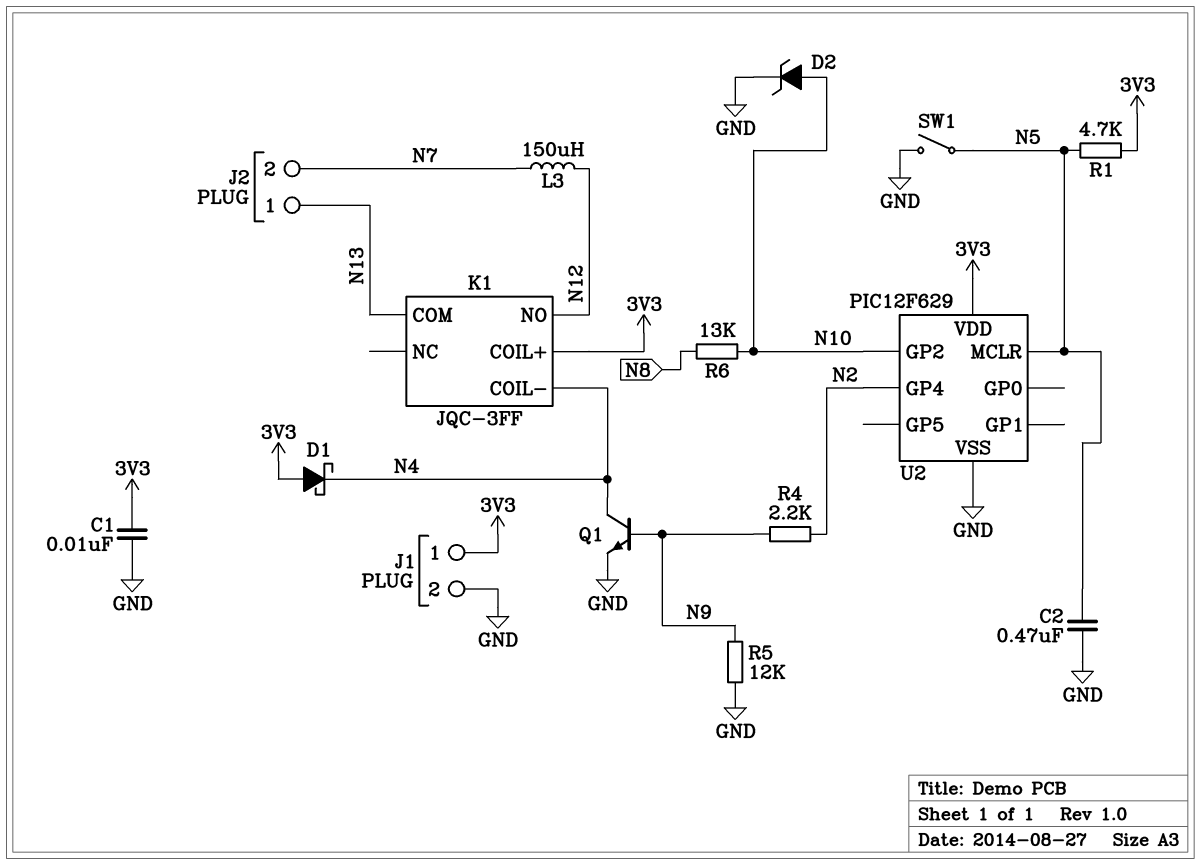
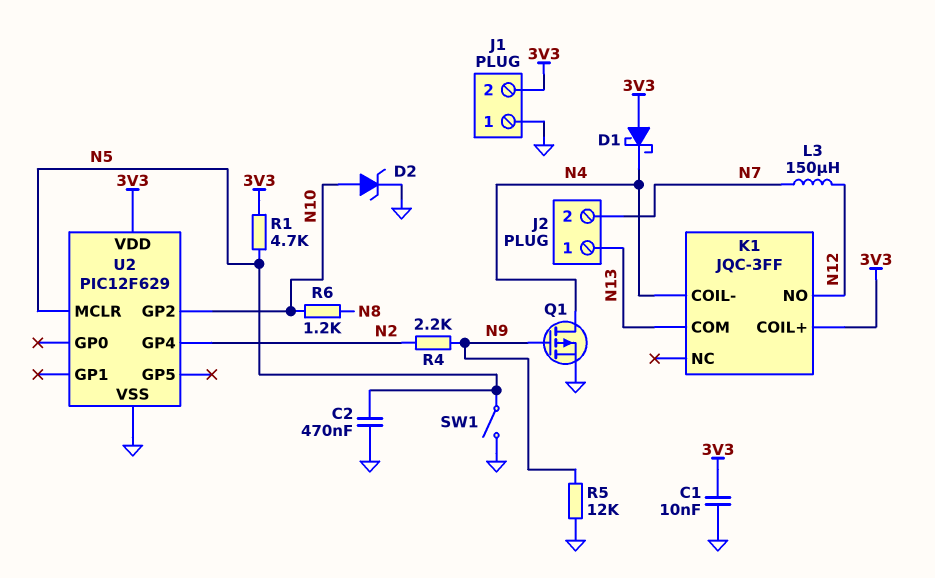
J1 pin 1: 3V3 -> GND
J1 pin 2: GND -> 3V3
Q1: NPN (B N9, C N4, E GND) -> PMOS (G N9, D N4, S GND)
R6: 13k (N8, N10) -> 1.2k (N8, N10)

